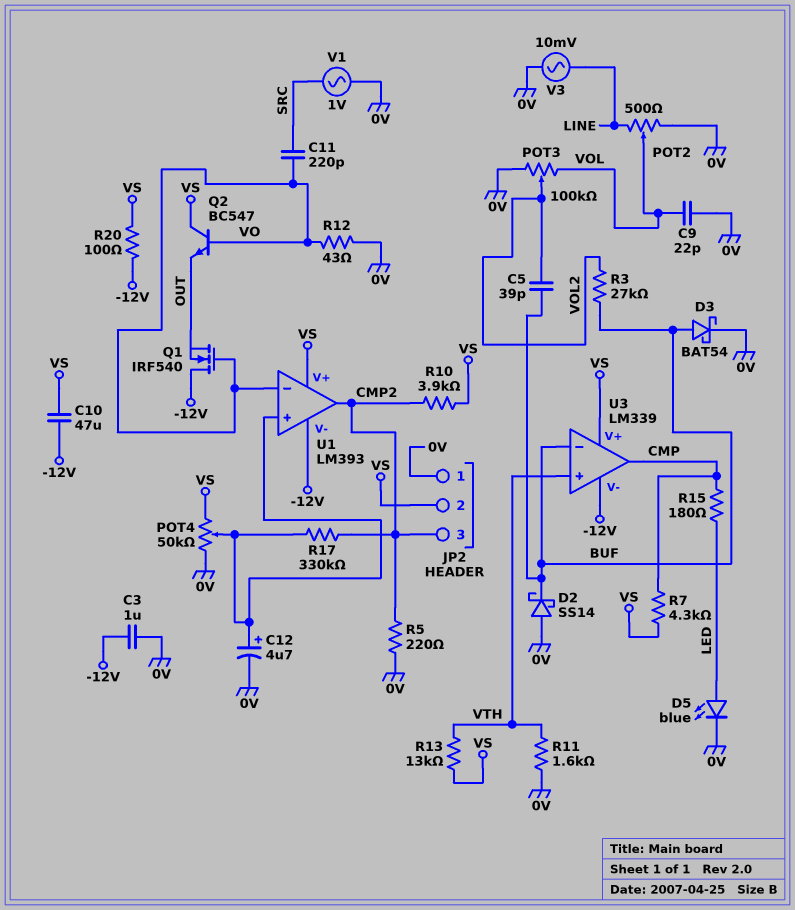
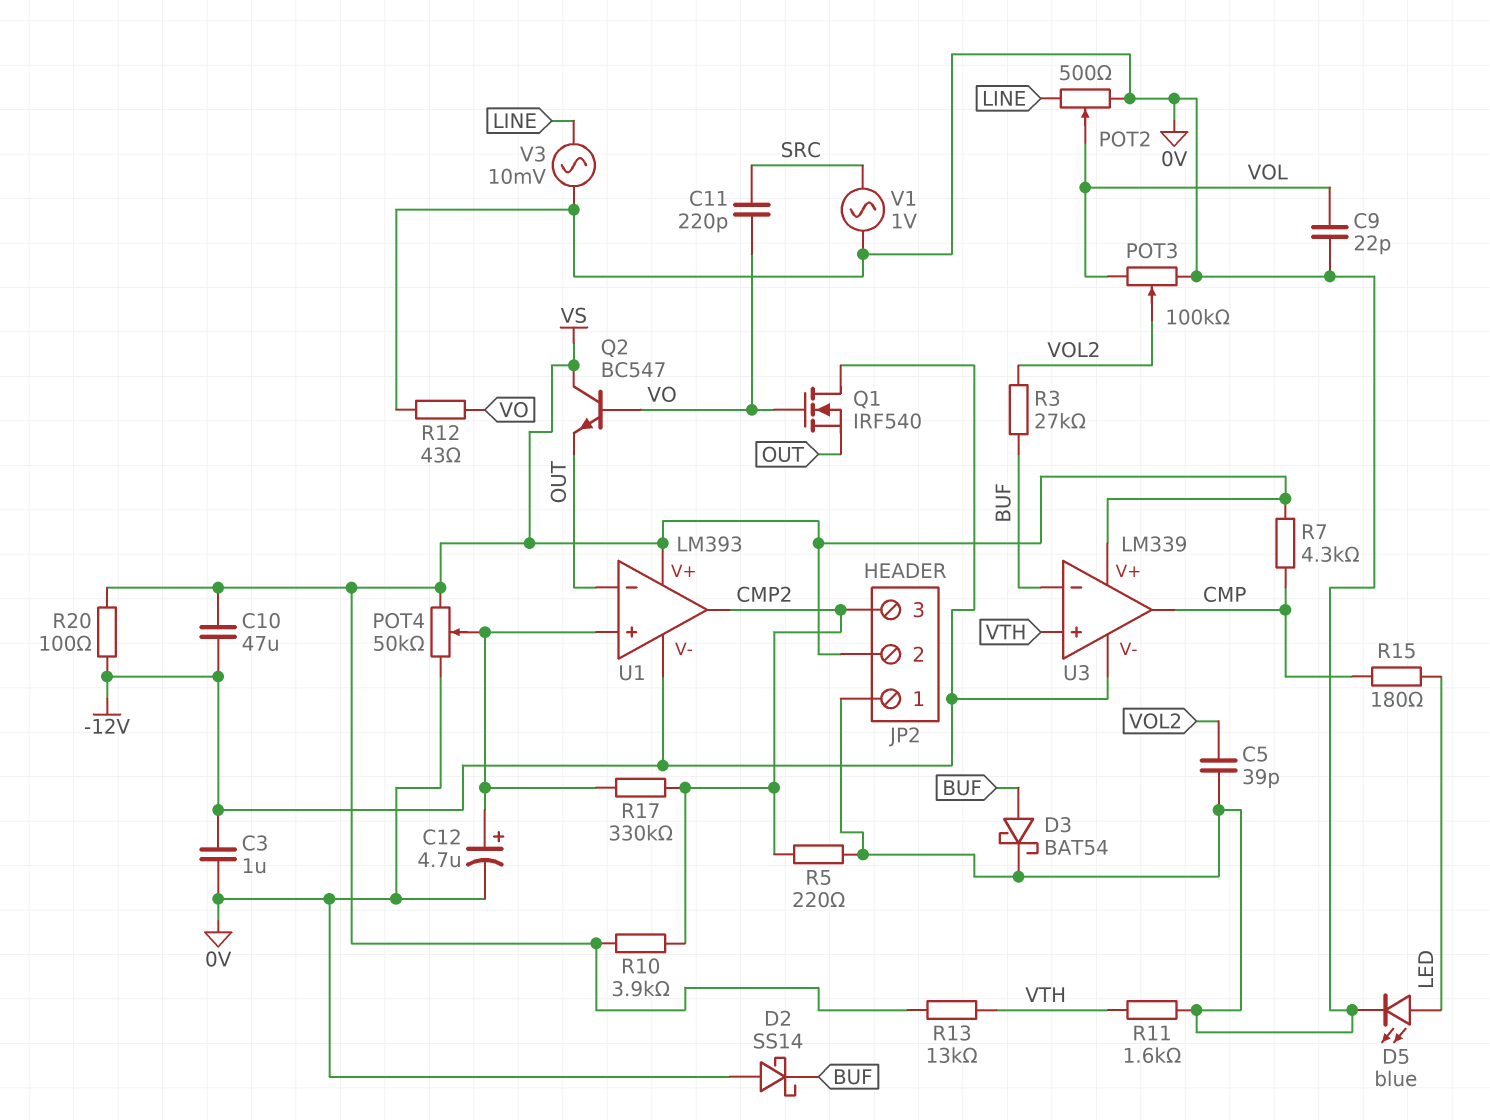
C5: 39pF (BUF, VOL2) -> 39pF (0V, VOL2)
U1 pin in-: VO -> OUT

